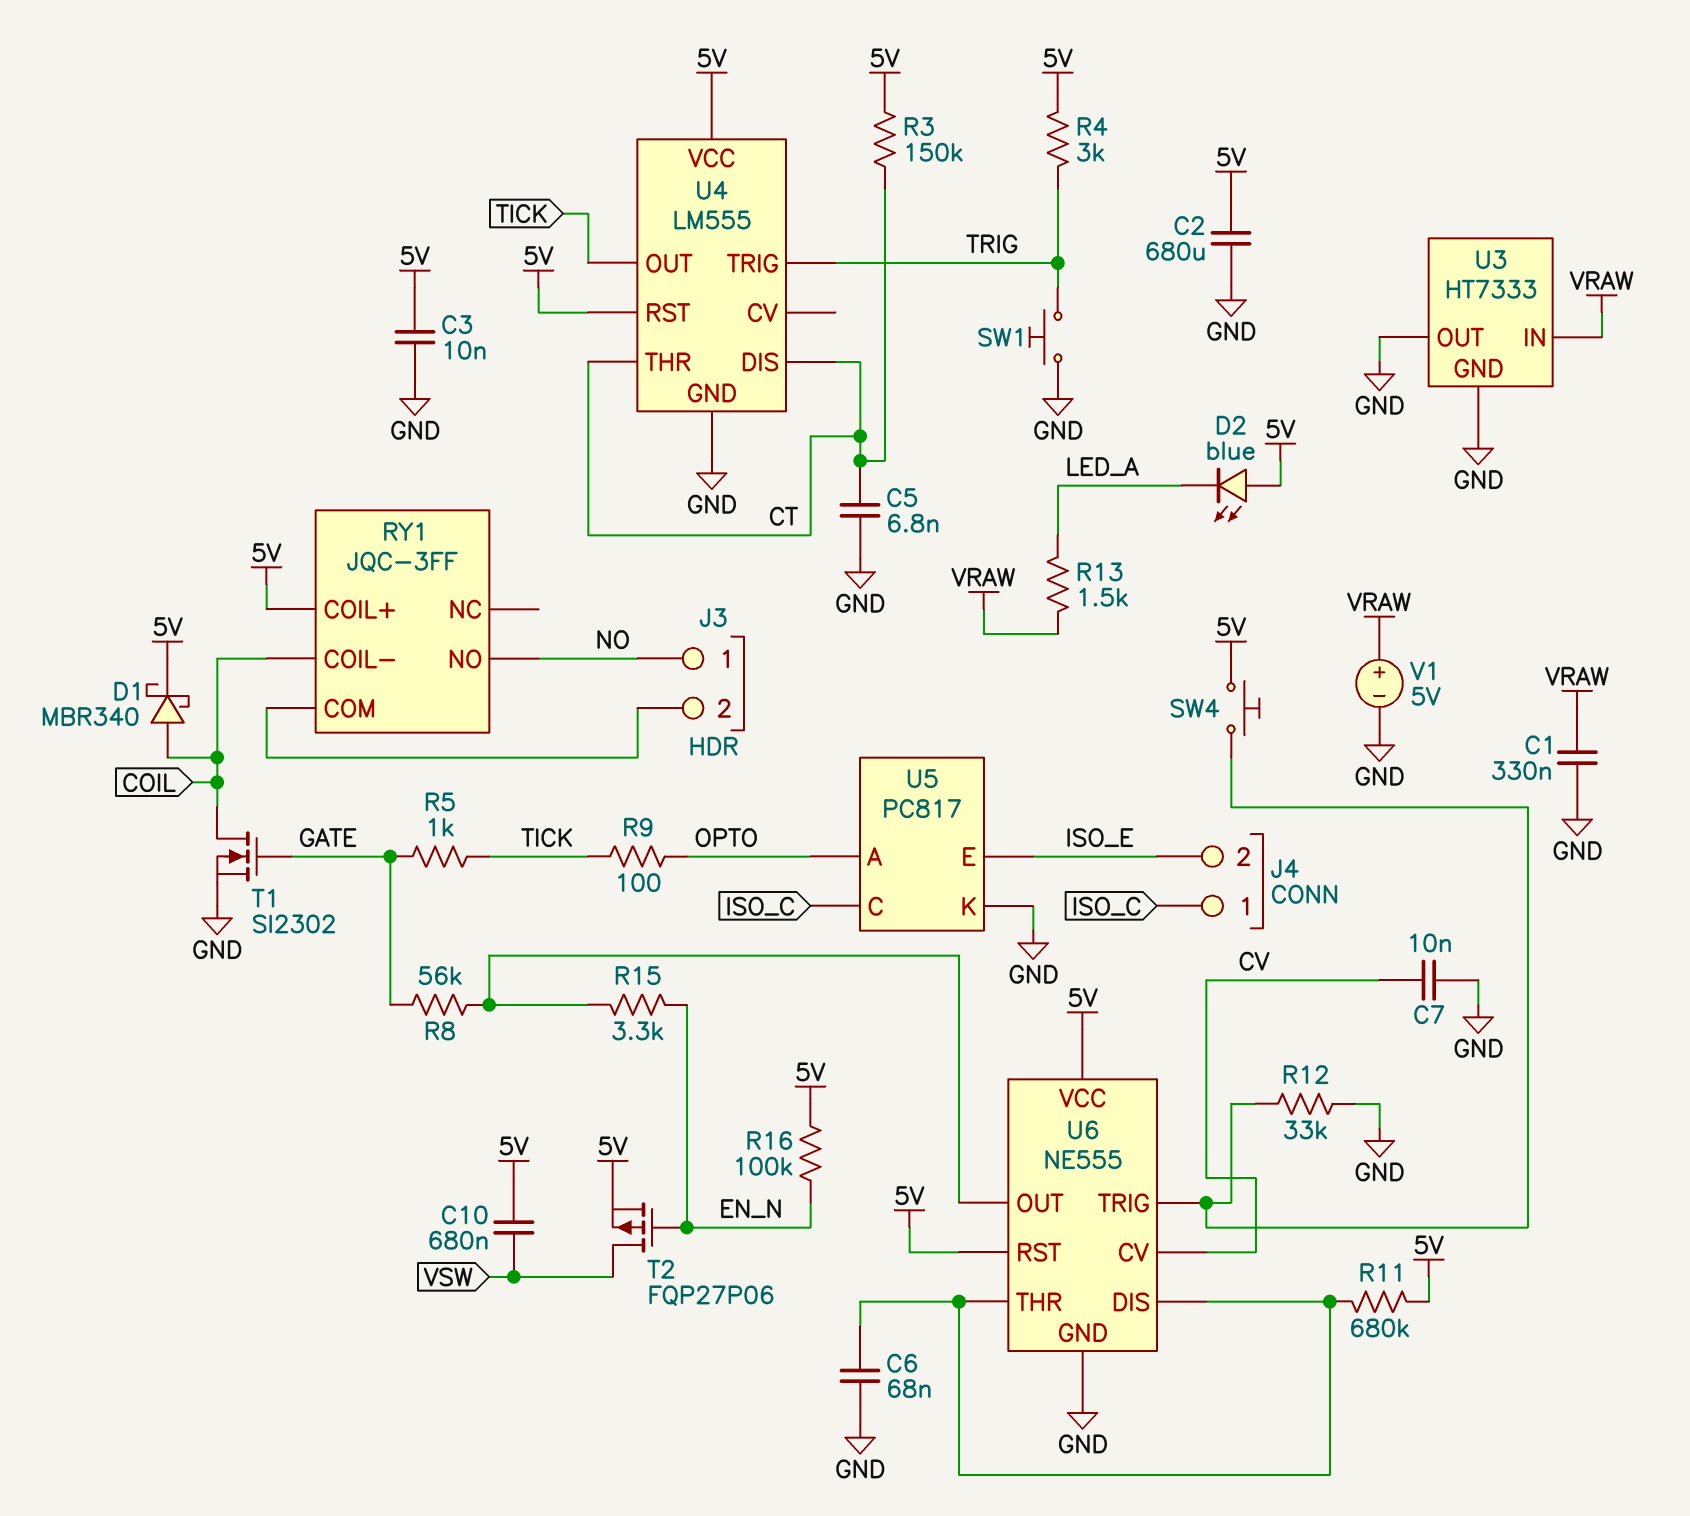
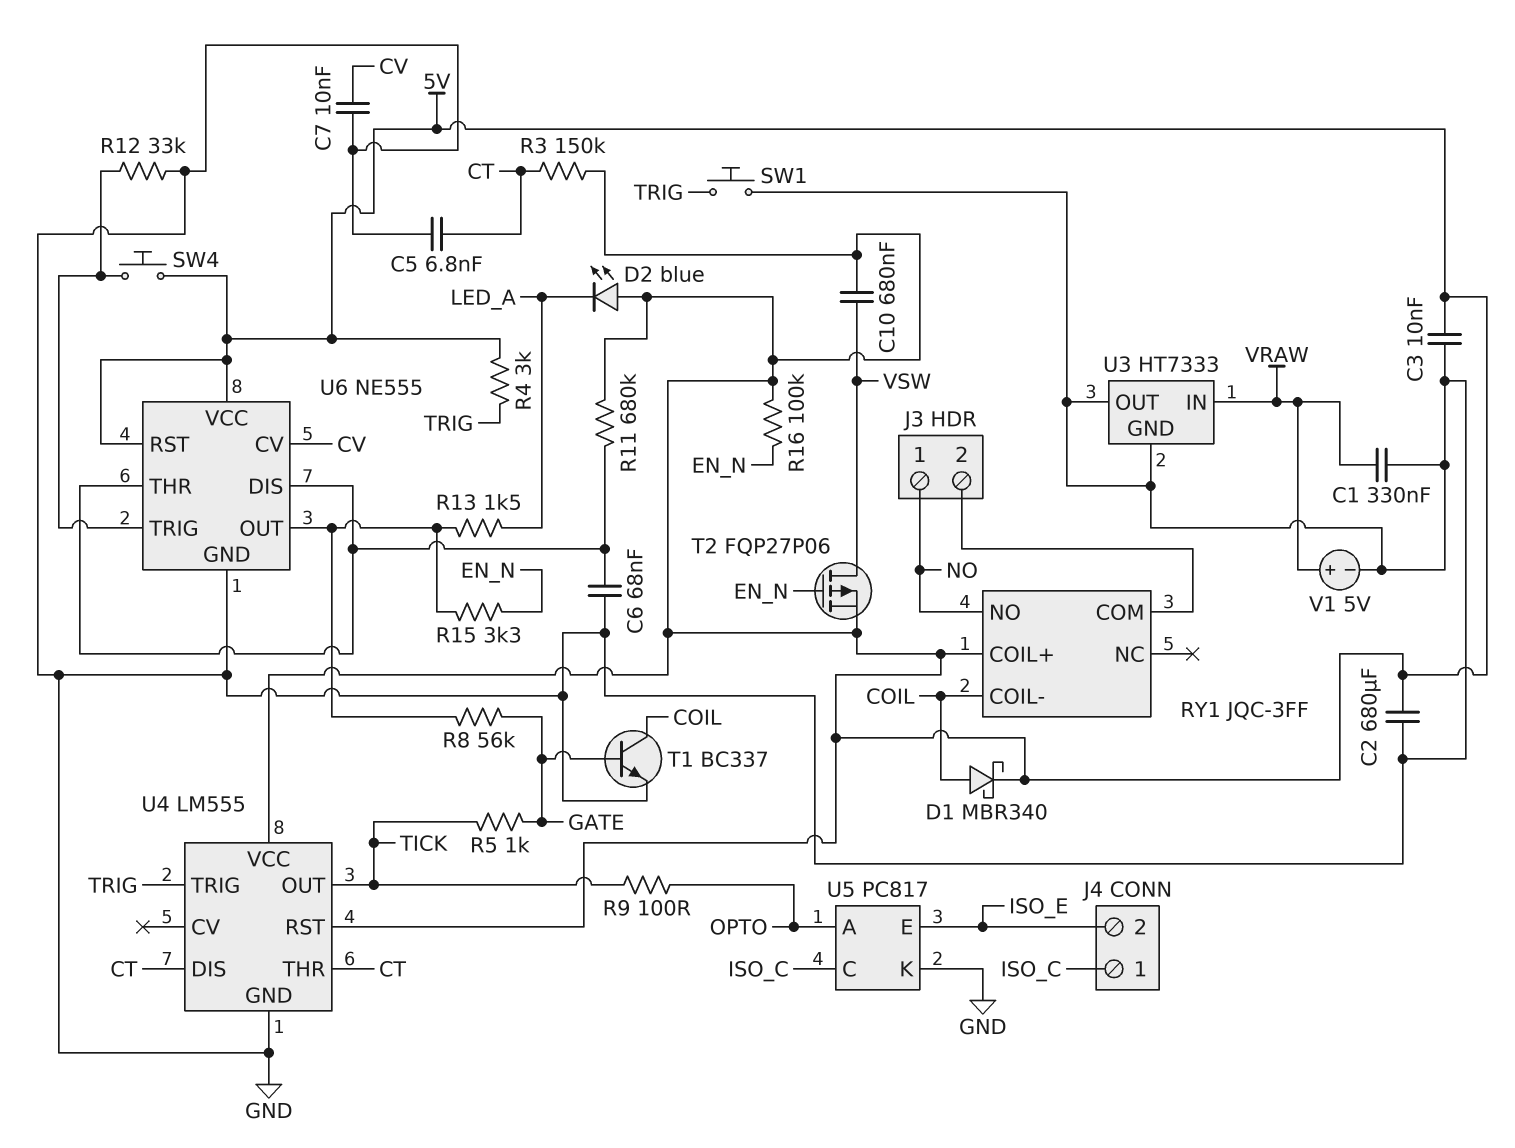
R13: 1.5k (LED_A, VRAW) -> 1.5k (LED_A, U6/OUT)
T1: NMOS SI2302 (G GATE, D COIL, S GND) -> NPN BC337 (B GATE, C COIL, E GND)

